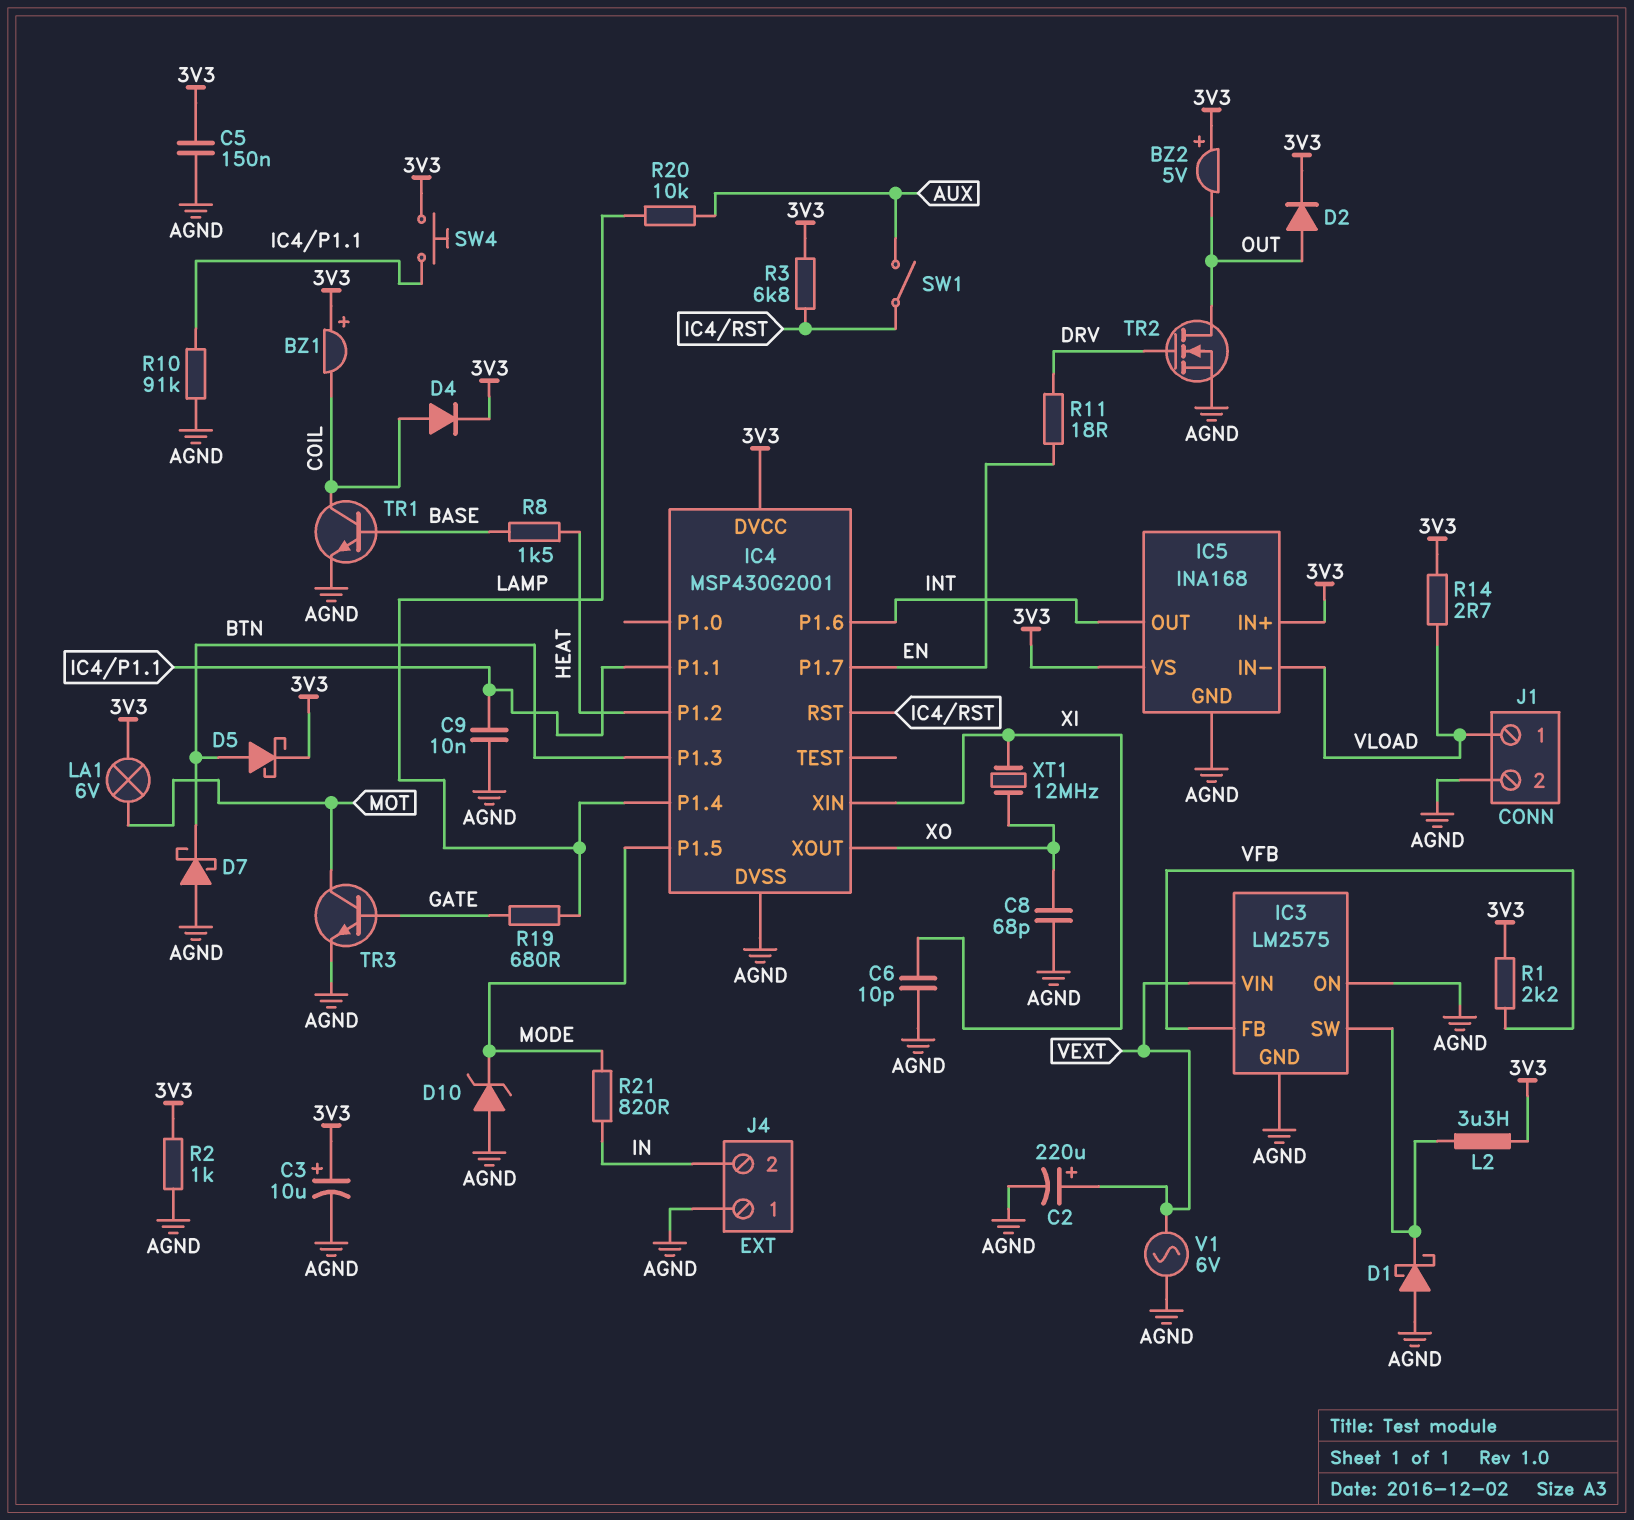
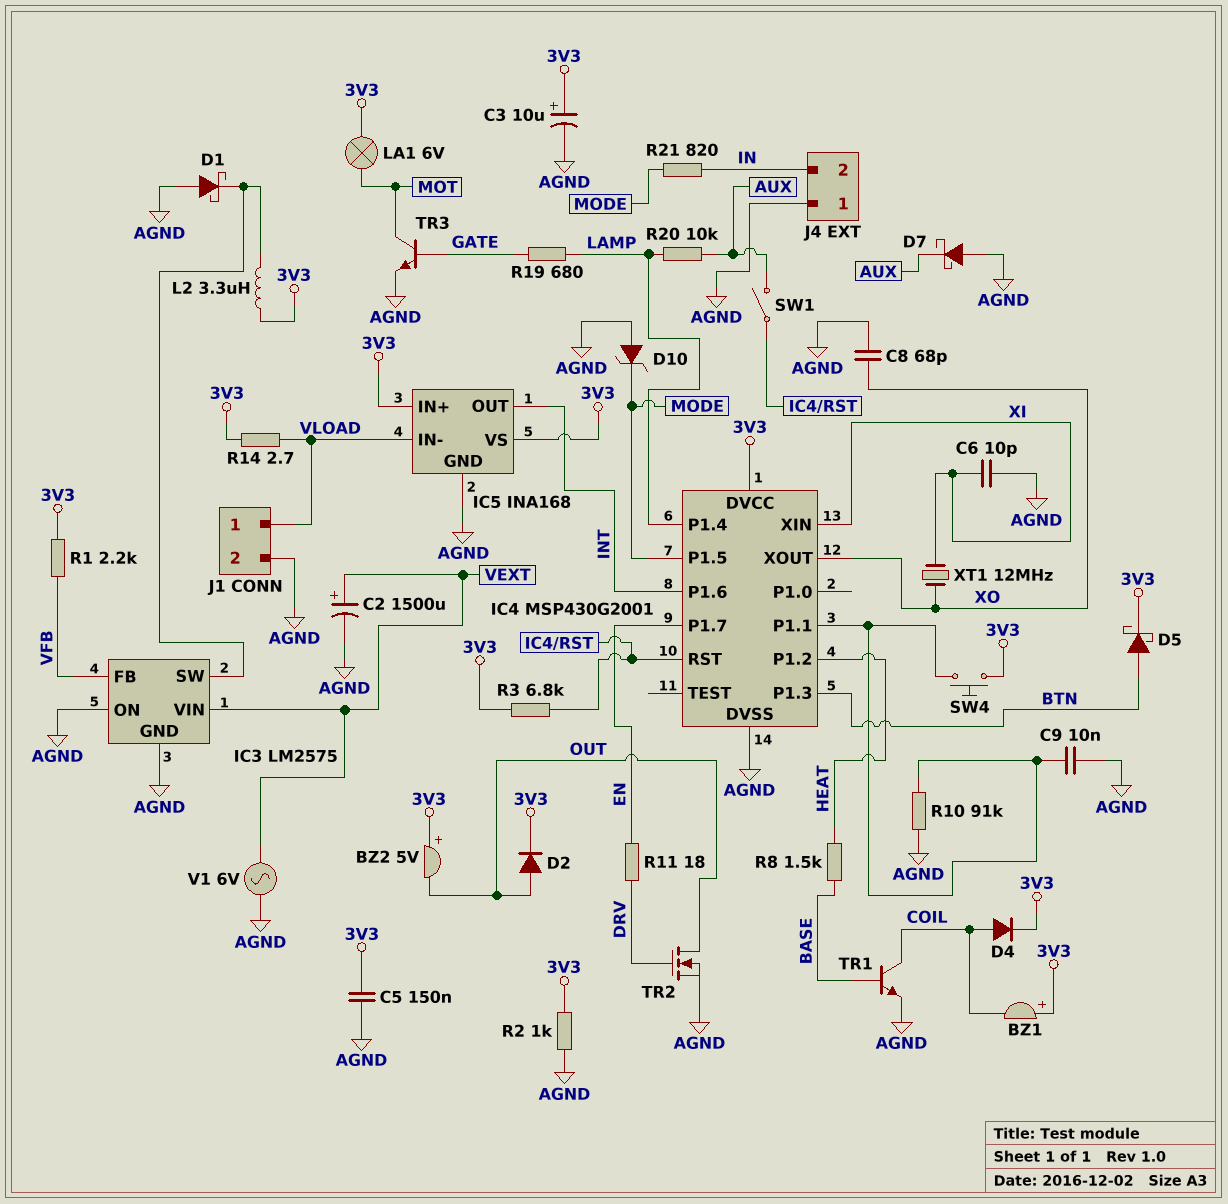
C2: 220uF (plus VEXT, minus AGND) -> 1500uF (plus VEXT, minus AGND)
D7: schottky (A AGND, K BTN) -> schottky (A AGND, K AUX)

